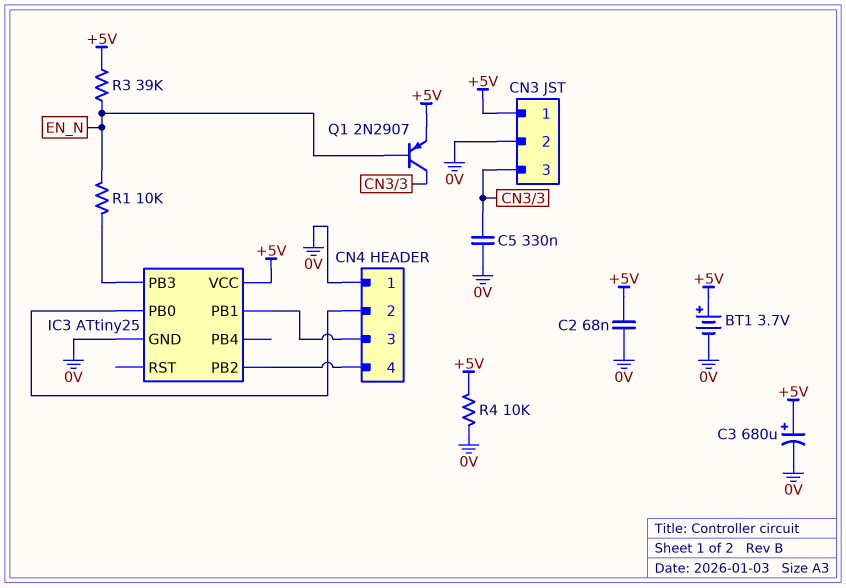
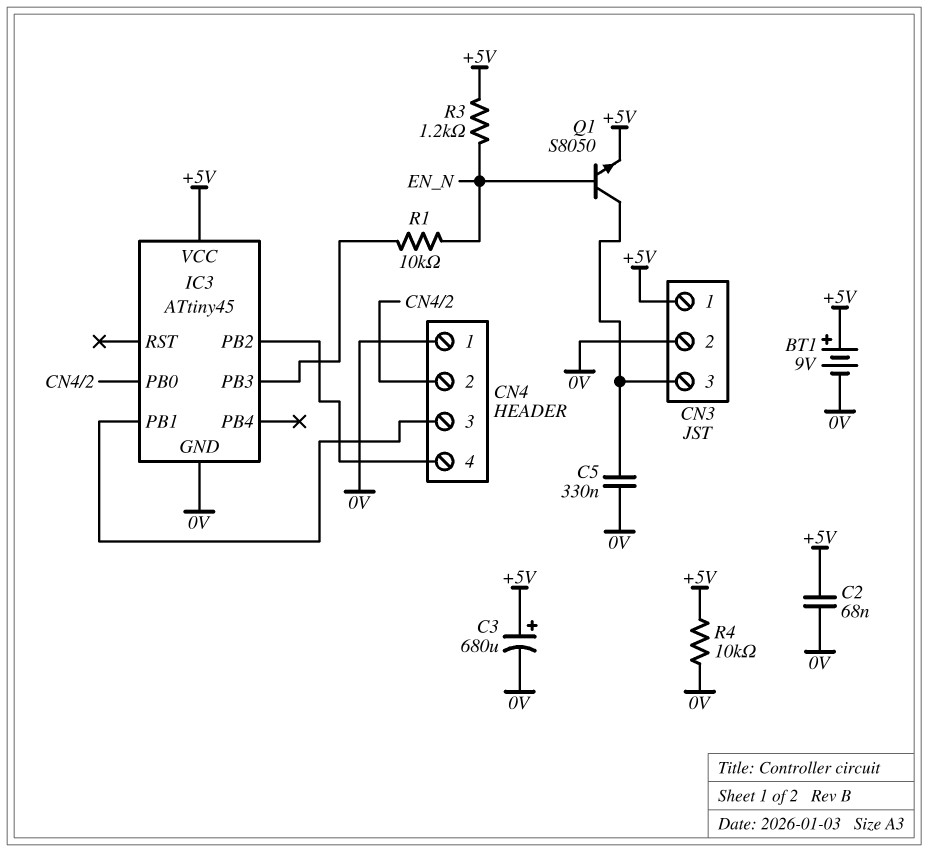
BT1: 3.7V (plus +5V, minus 0V) -> 9V (plus +5V, minus 0V)
IC3: ATtiny25 -> ATtiny45
Q1: PNP 2N2907 (B EN_N, C CN3/3, E +5V) -> NPN S8050 (B EN_N, C CN3/3, E +5V)
R3: 39k (+5V, EN_N) -> 1.2k (+5V, EN_N)

